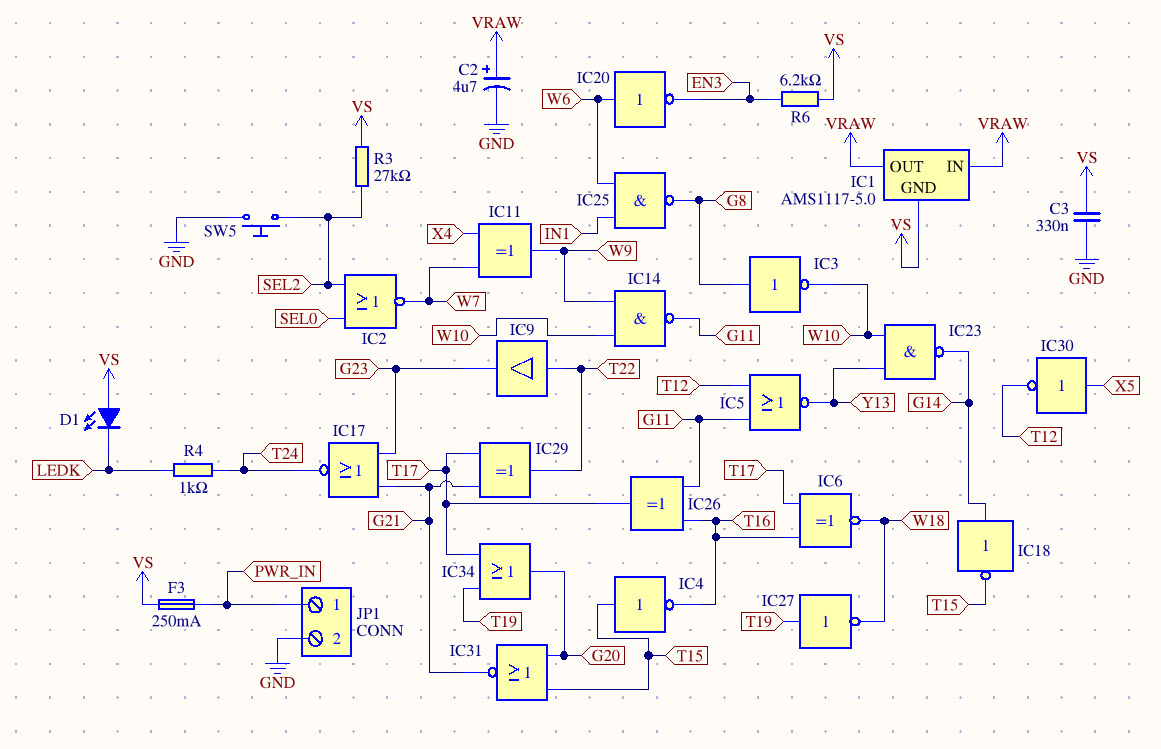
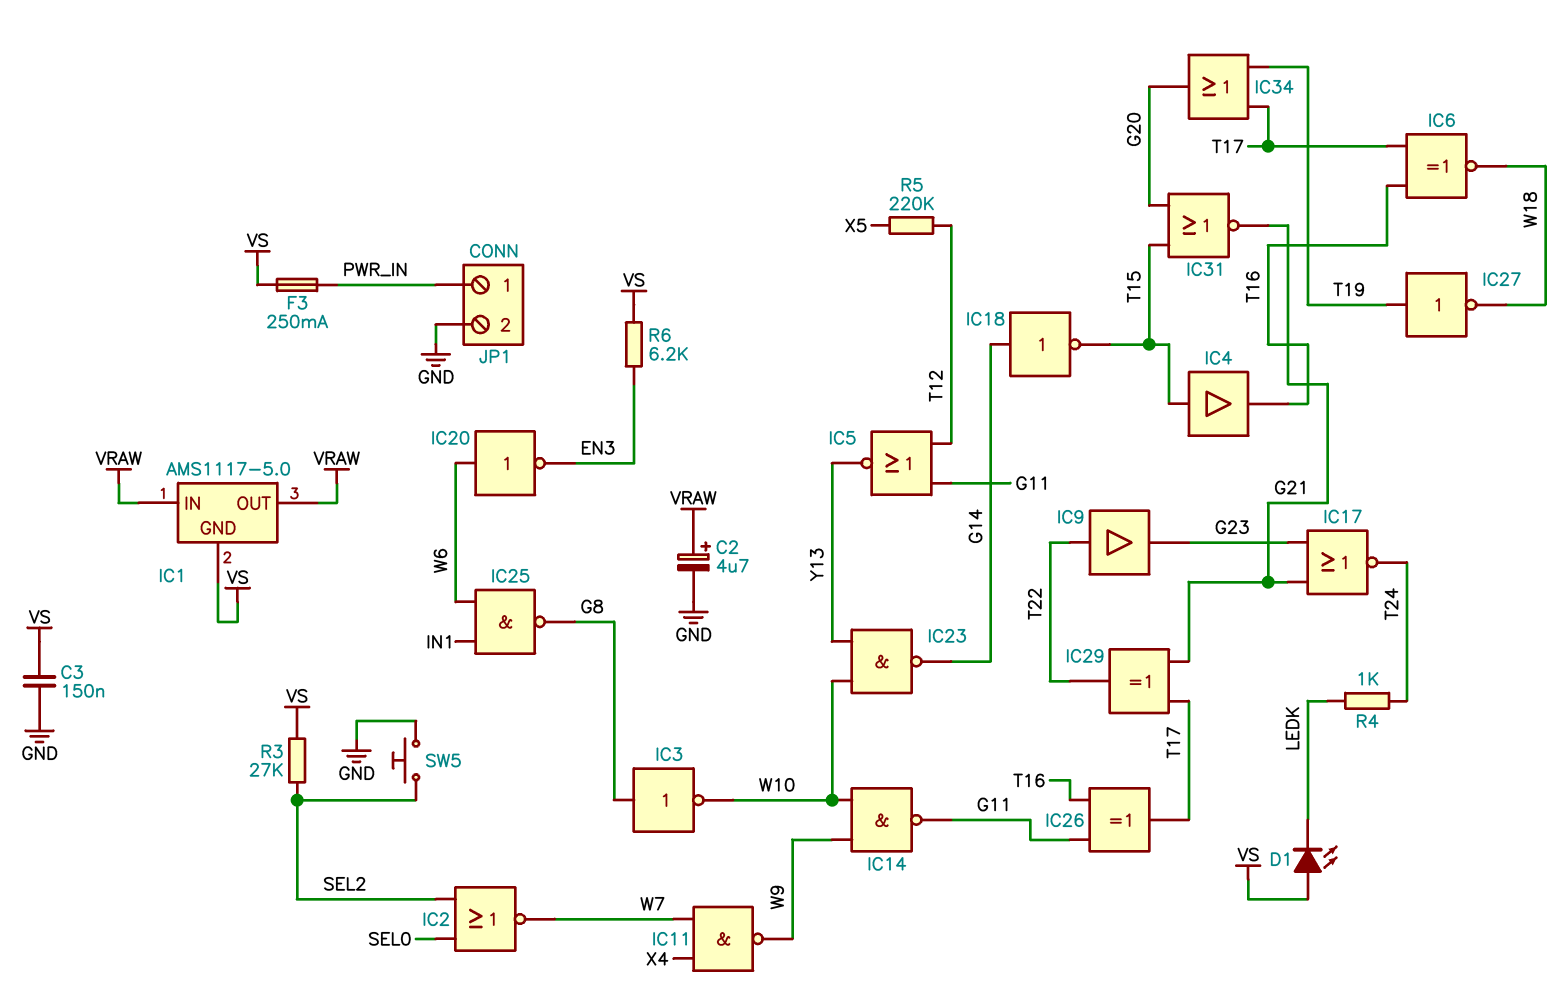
C3: 330nF (GND, VS) -> 150nF (GND, VS)
IC4: NOT (in T15, out T16) -> buffer (in T15, out T16)
IC11: XOR (in W7, in X4, out W9) -> NAND (in W7, in X4, out W9)
IC30: NOT (in X5, out T12) -> none
R5: none -> 220k (T12, X5)

